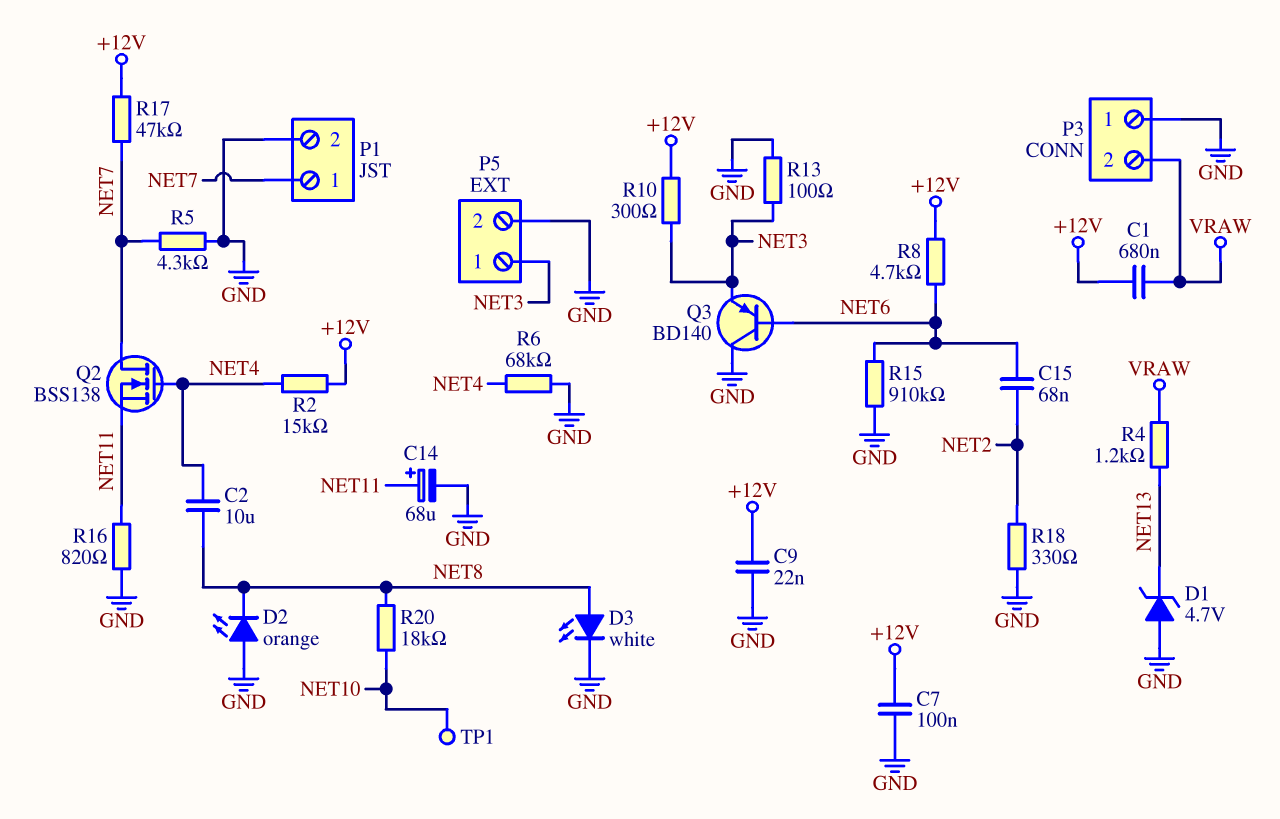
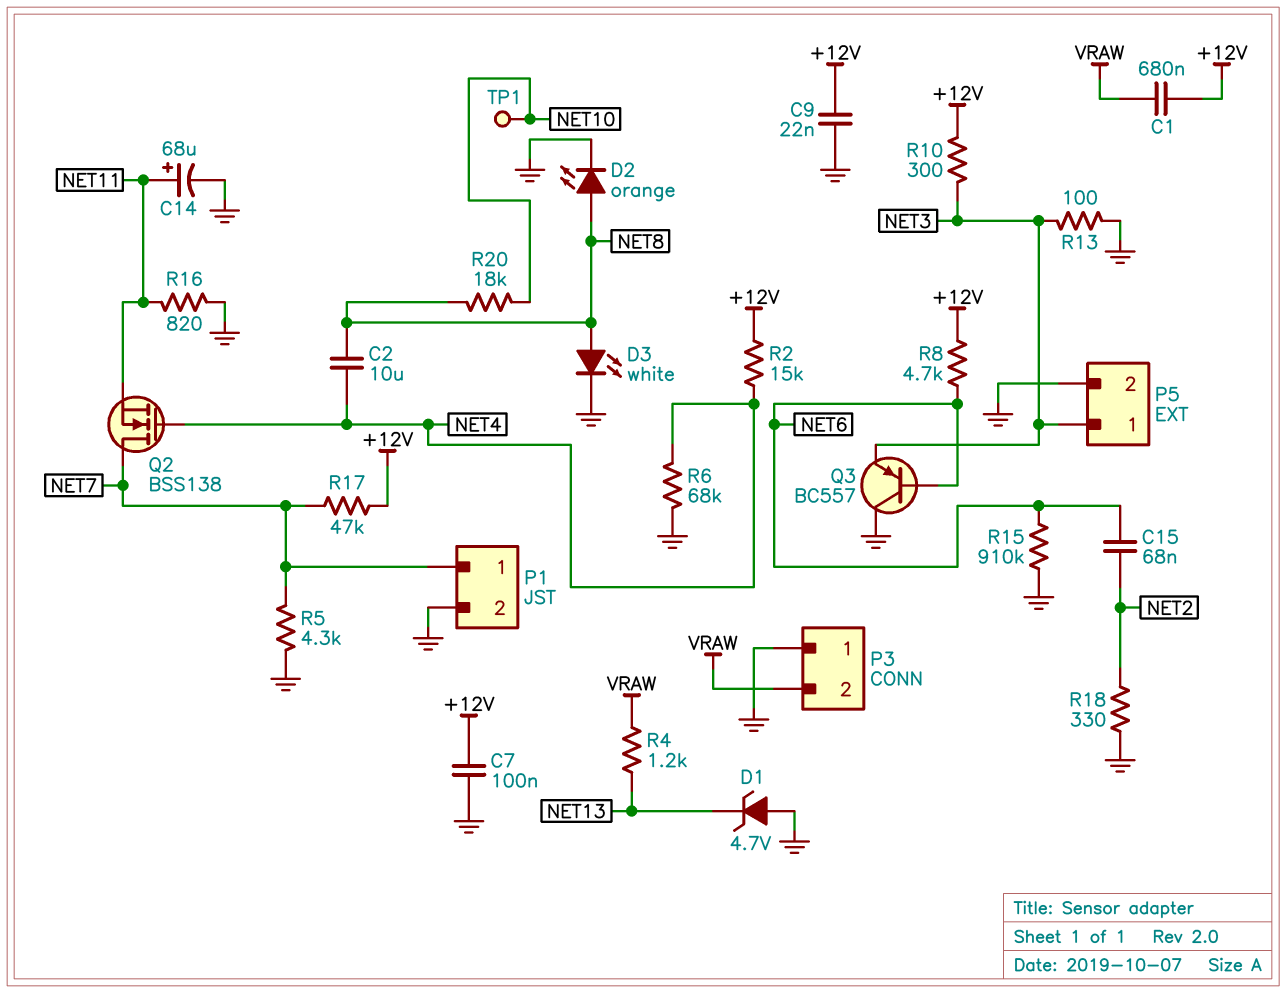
D2: LED orange (A GND, K NET8) -> LED orange (A NET8, K GND)
Q3: PNP BD140 (B NET6, C GND, E NET3) -> PNP BC557 (B NET6, C GND, E NET3)

